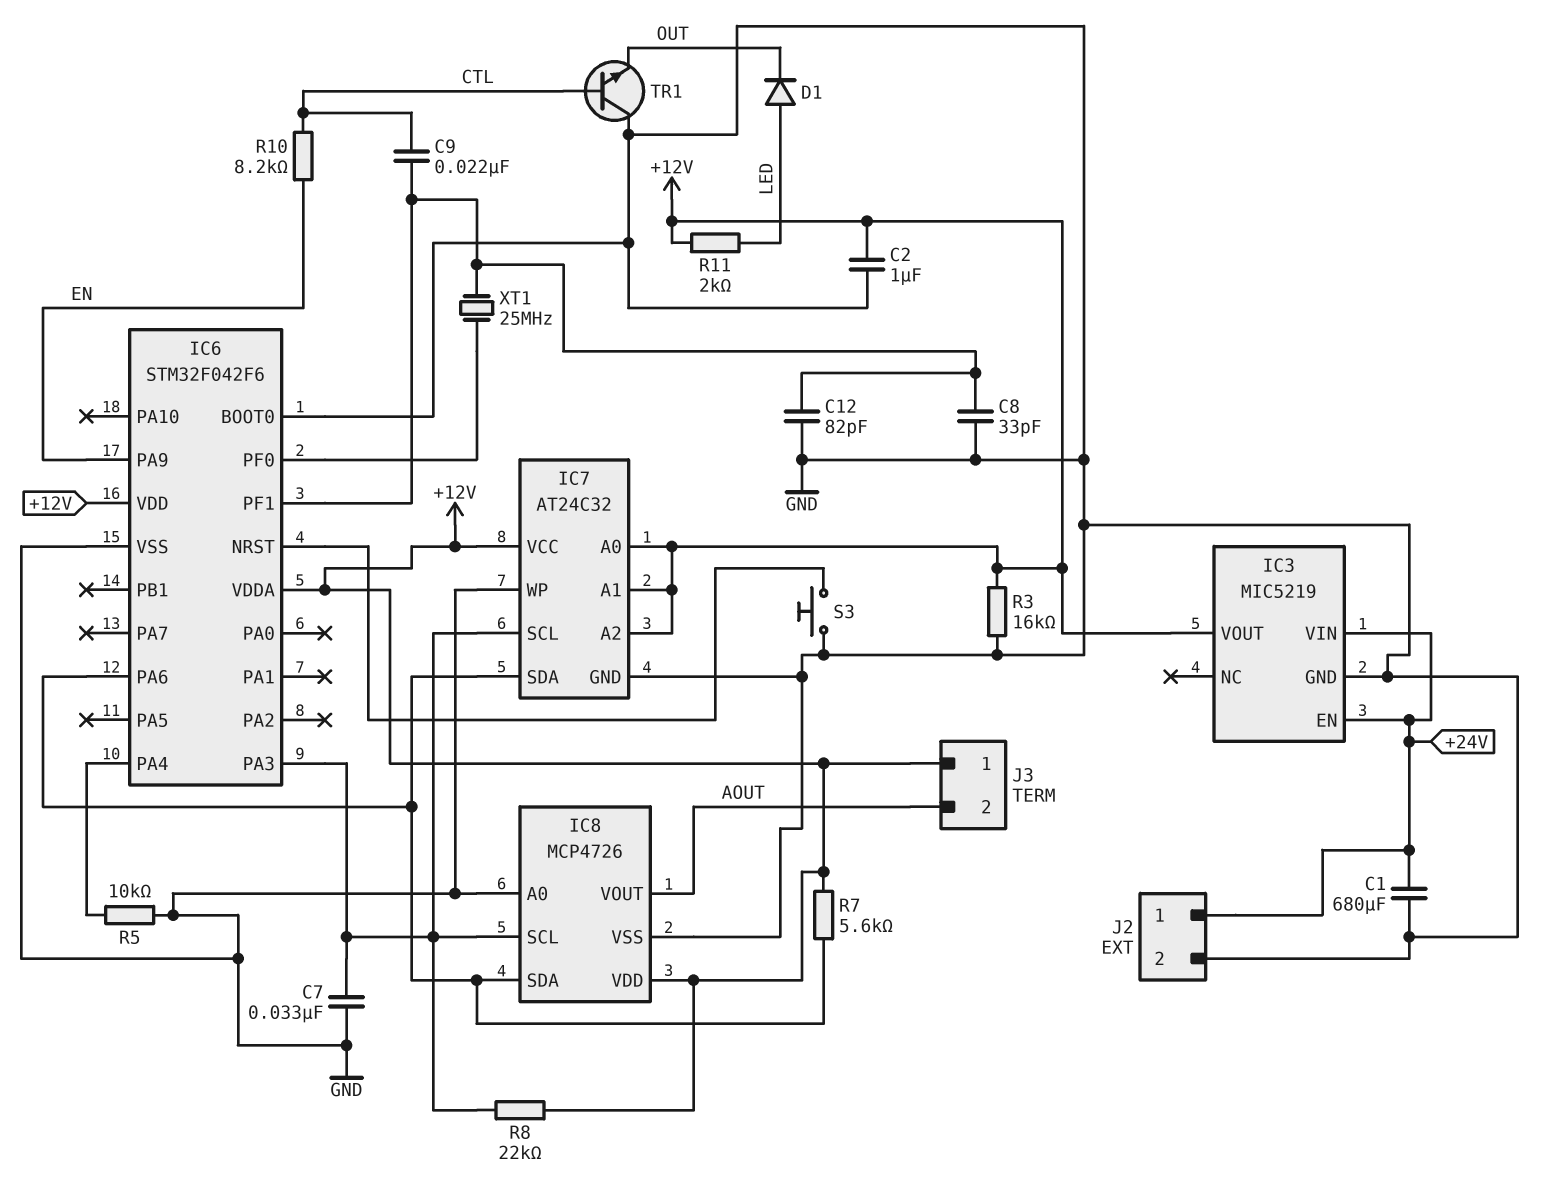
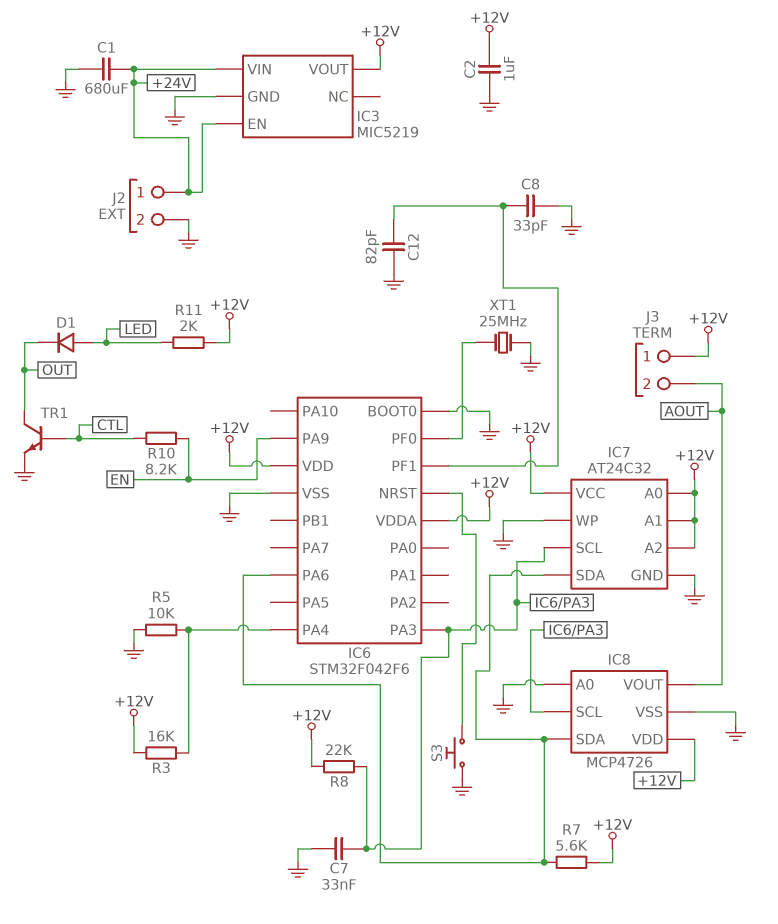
C9: 22nF (CTL, IC6/PF1) -> none
R3: 16k (+12V, GND) -> 16k (+12V, IC6/PA4)
TR1: NPN (B CTL, C GND, E OUT) -> NPN (B CTL, C OUT, E GND)
XT1: 25MHz (IC6/PF0, IC6/PF1) -> 25MHz (GND, IC6/PF0)

